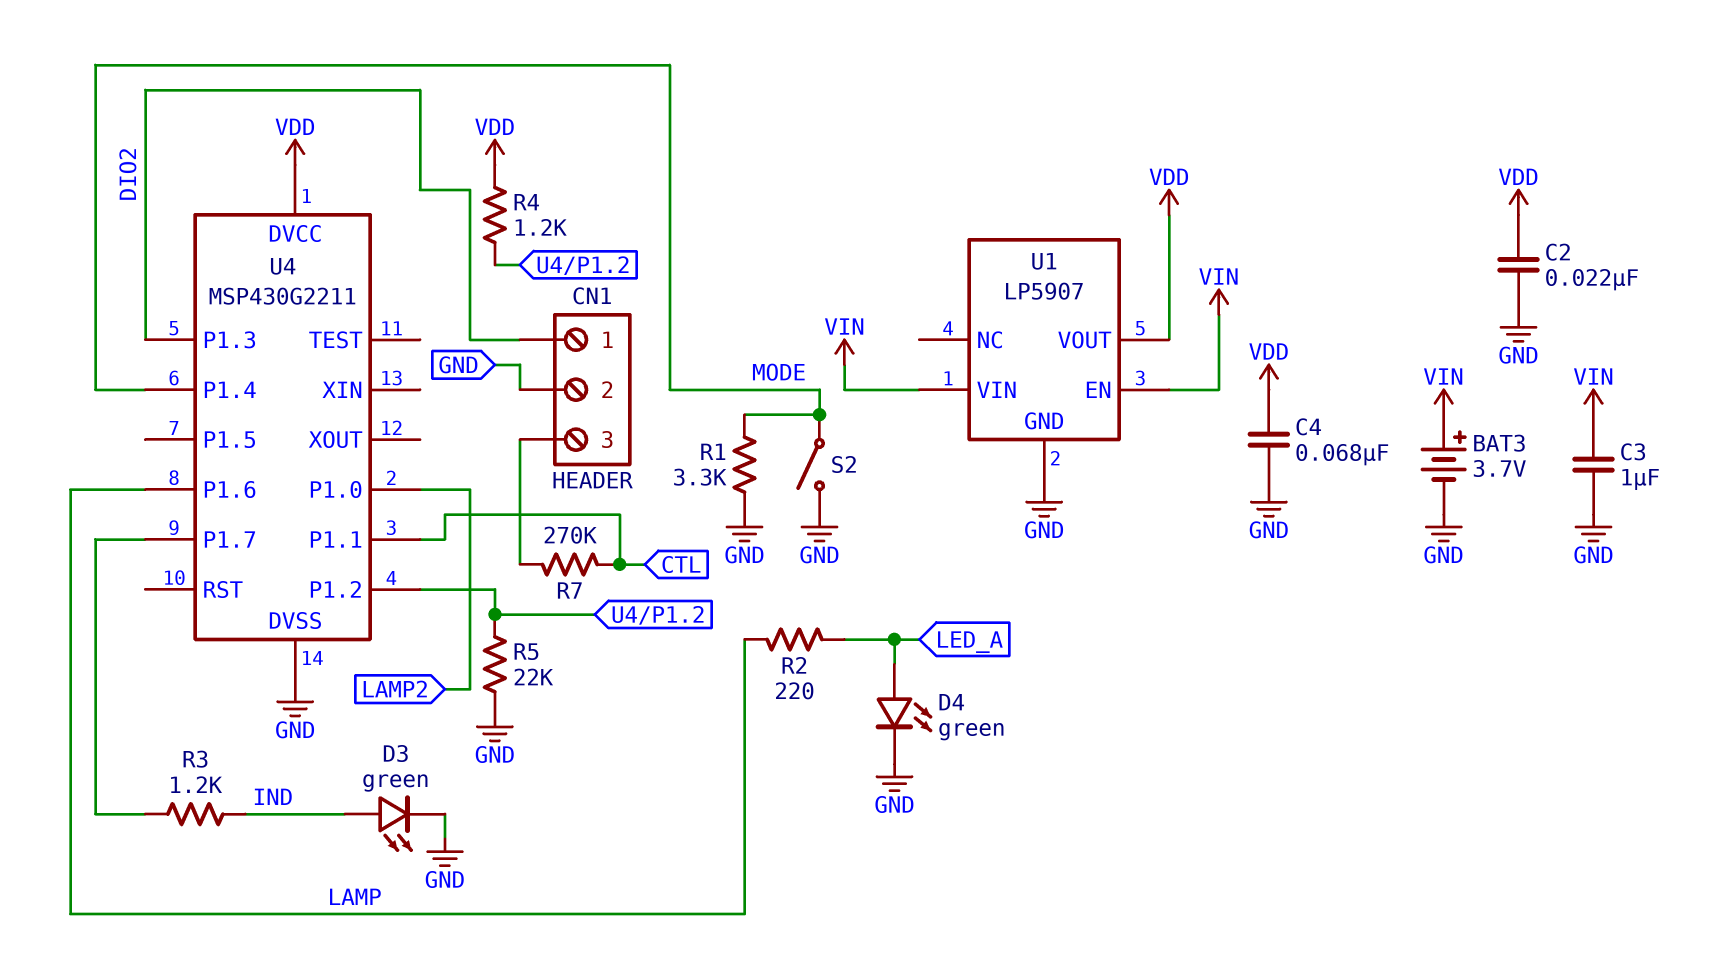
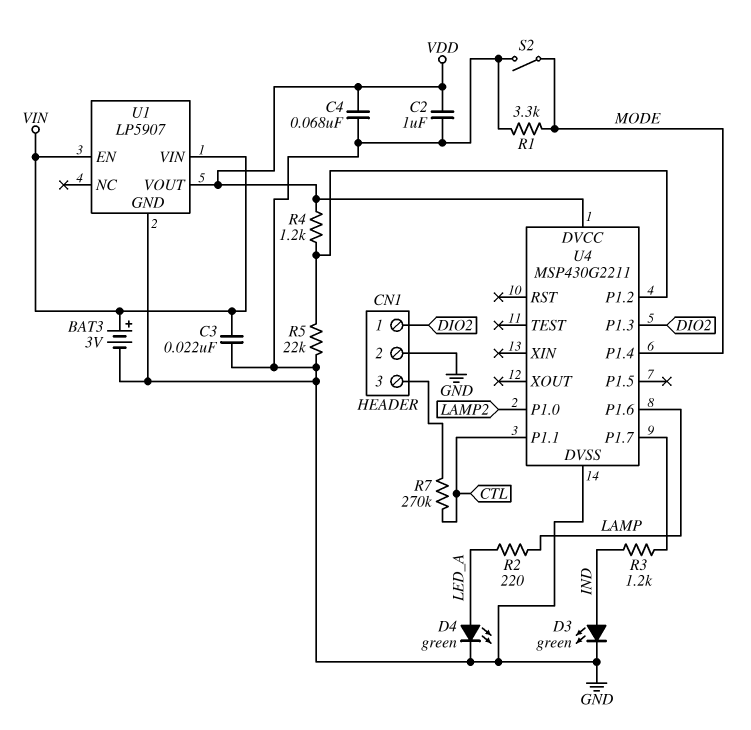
BAT3: 3.7V (plus VIN, minus GND) -> 3V (plus VIN, minus GND)
C2: 22nF (GND, VDD) -> 1uF (GND, VDD)
C3: 1uF (GND, VIN) -> 22nF (GND, VIN)

